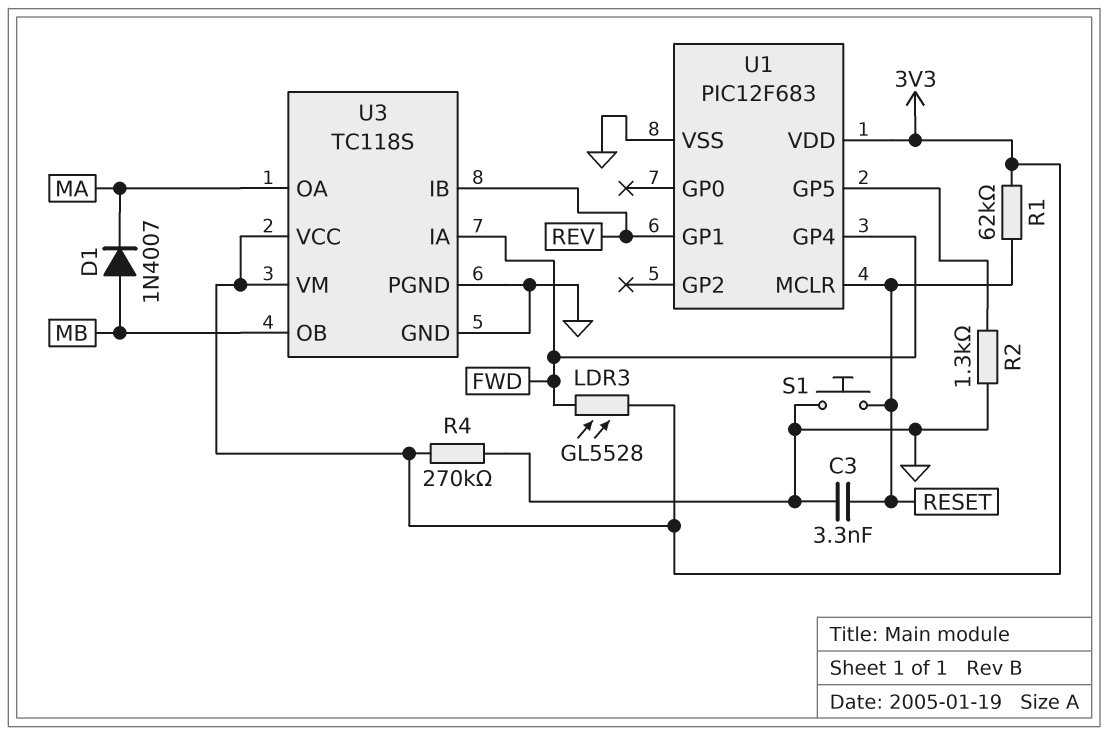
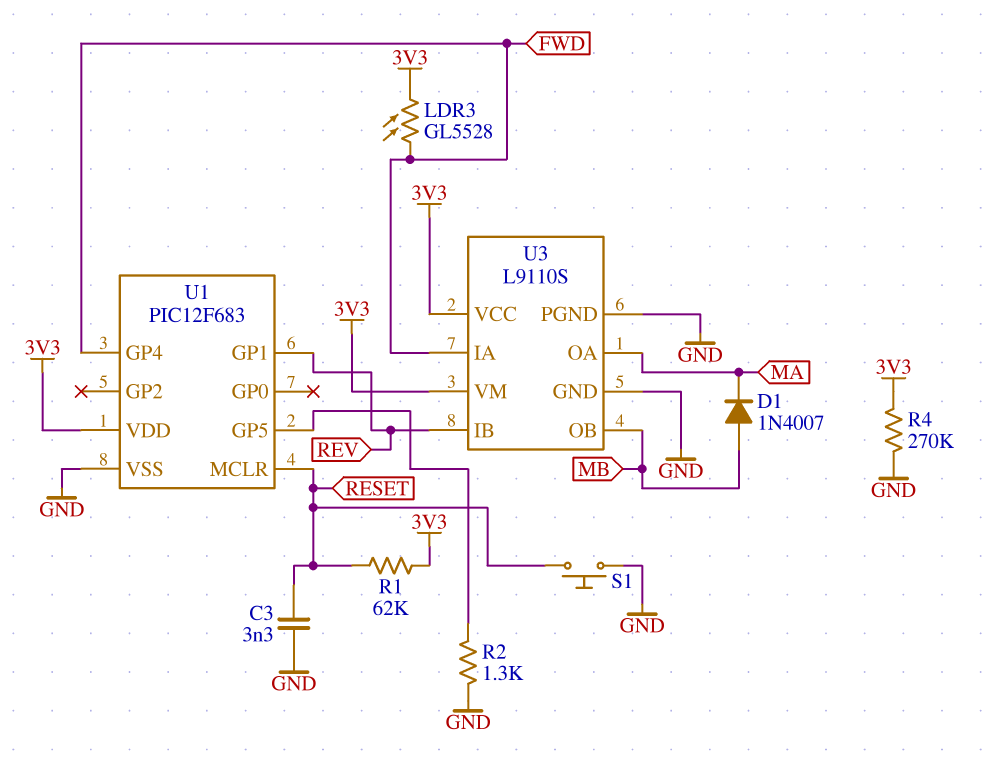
U3: TC118S -> L9110S

